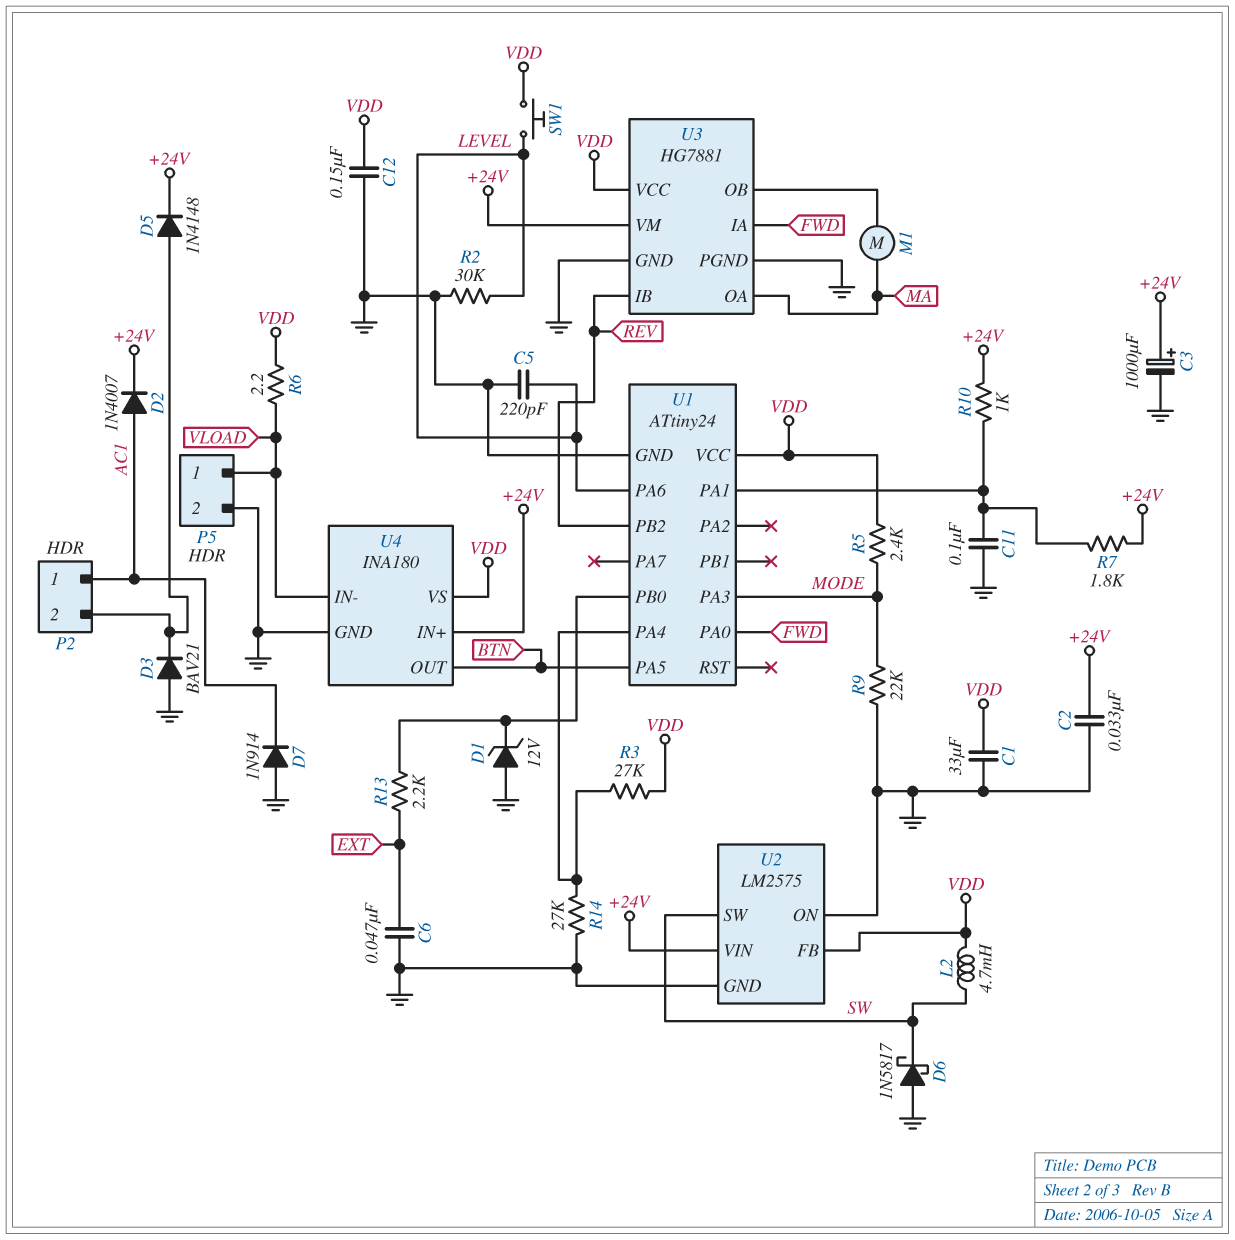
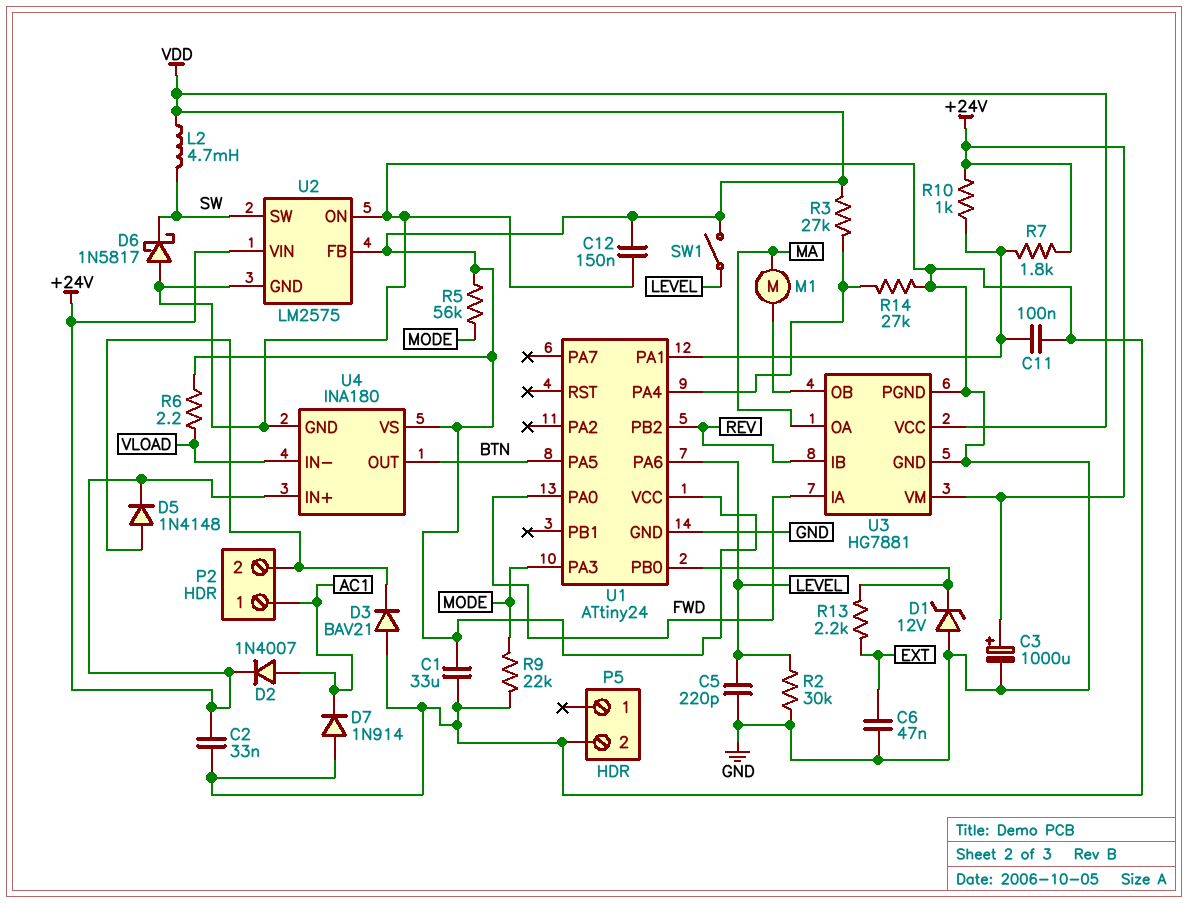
P5 pin 1: VLOAD -> none
R5: 2.4k (MODE, VDD) -> 56k (MODE, VDD)
SW1: button (LEVEL, VDD) -> switch (LEVEL, VDD)

